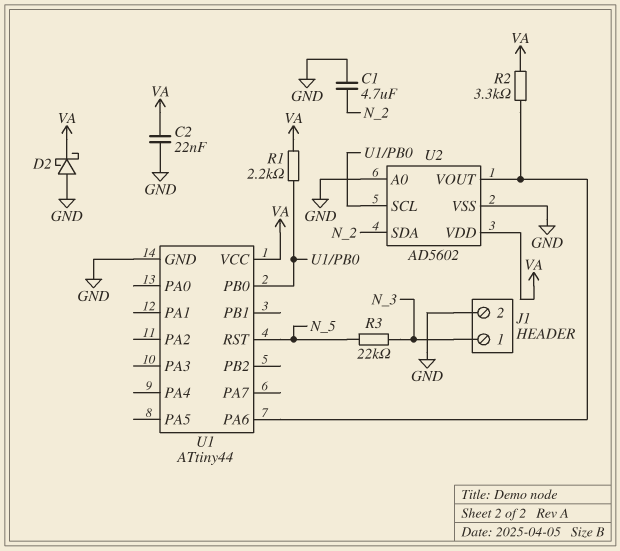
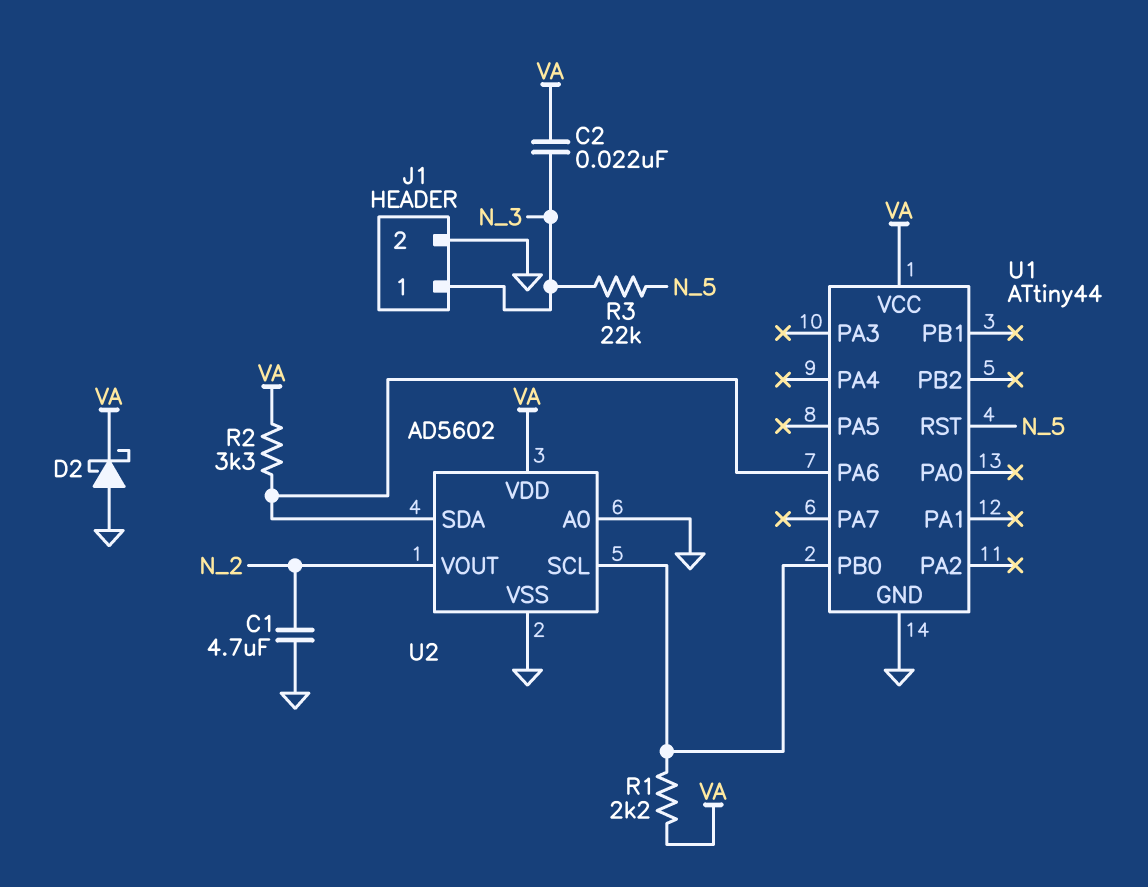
C2: 22nF (GND, VA) -> 22nF (N_3, VA)
U2 pin SDA: N_2 -> U1/PA6
U2 pin VOUT: U1/PA6 -> N_2

